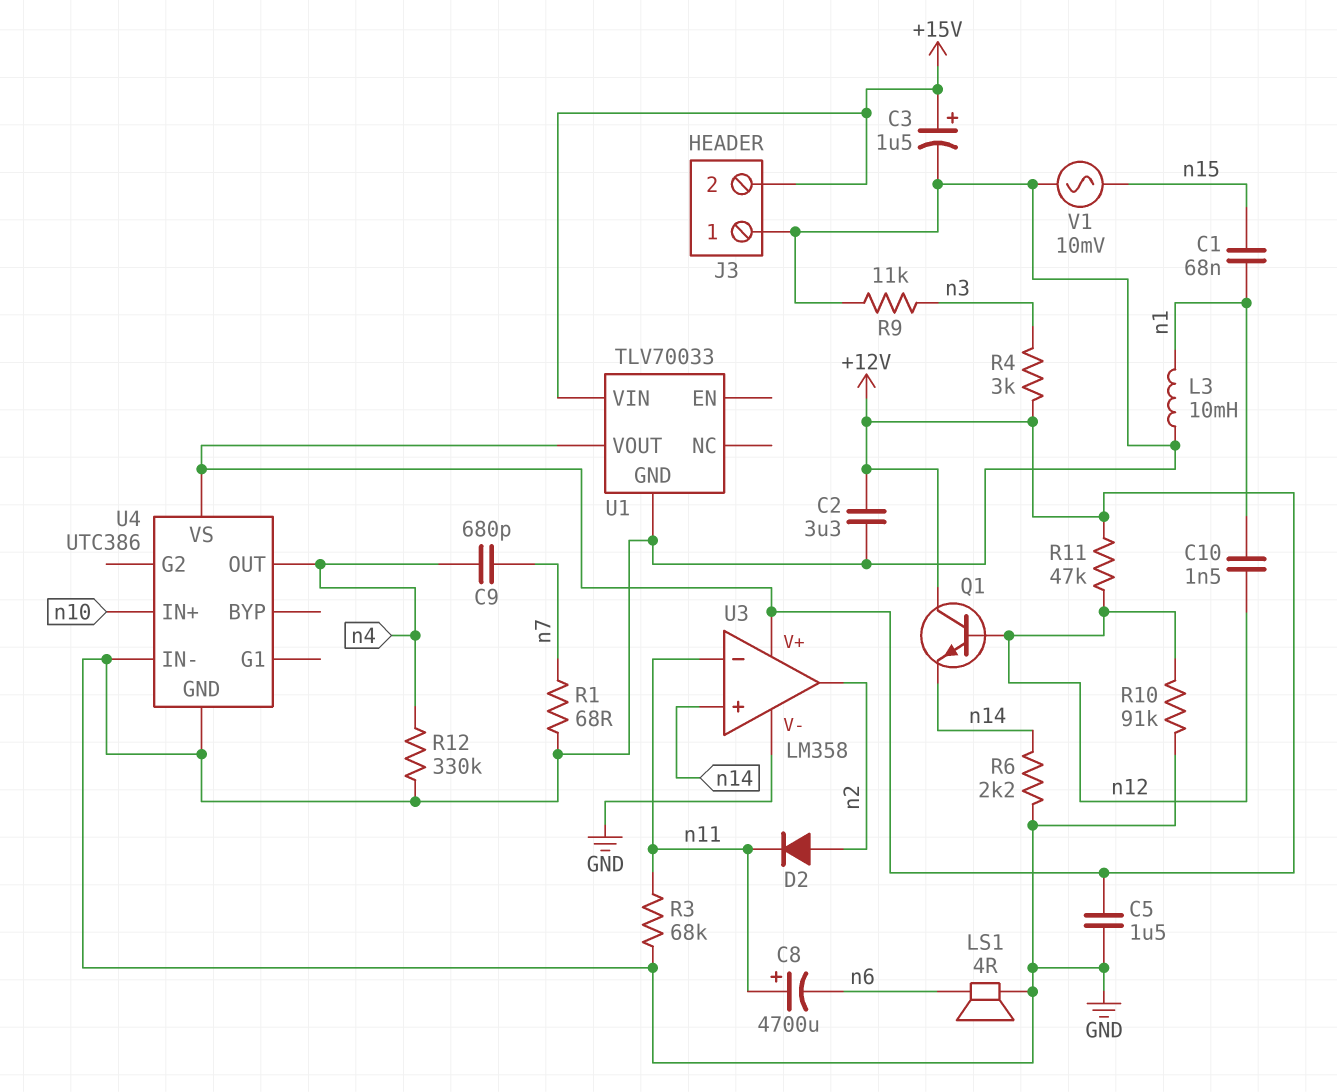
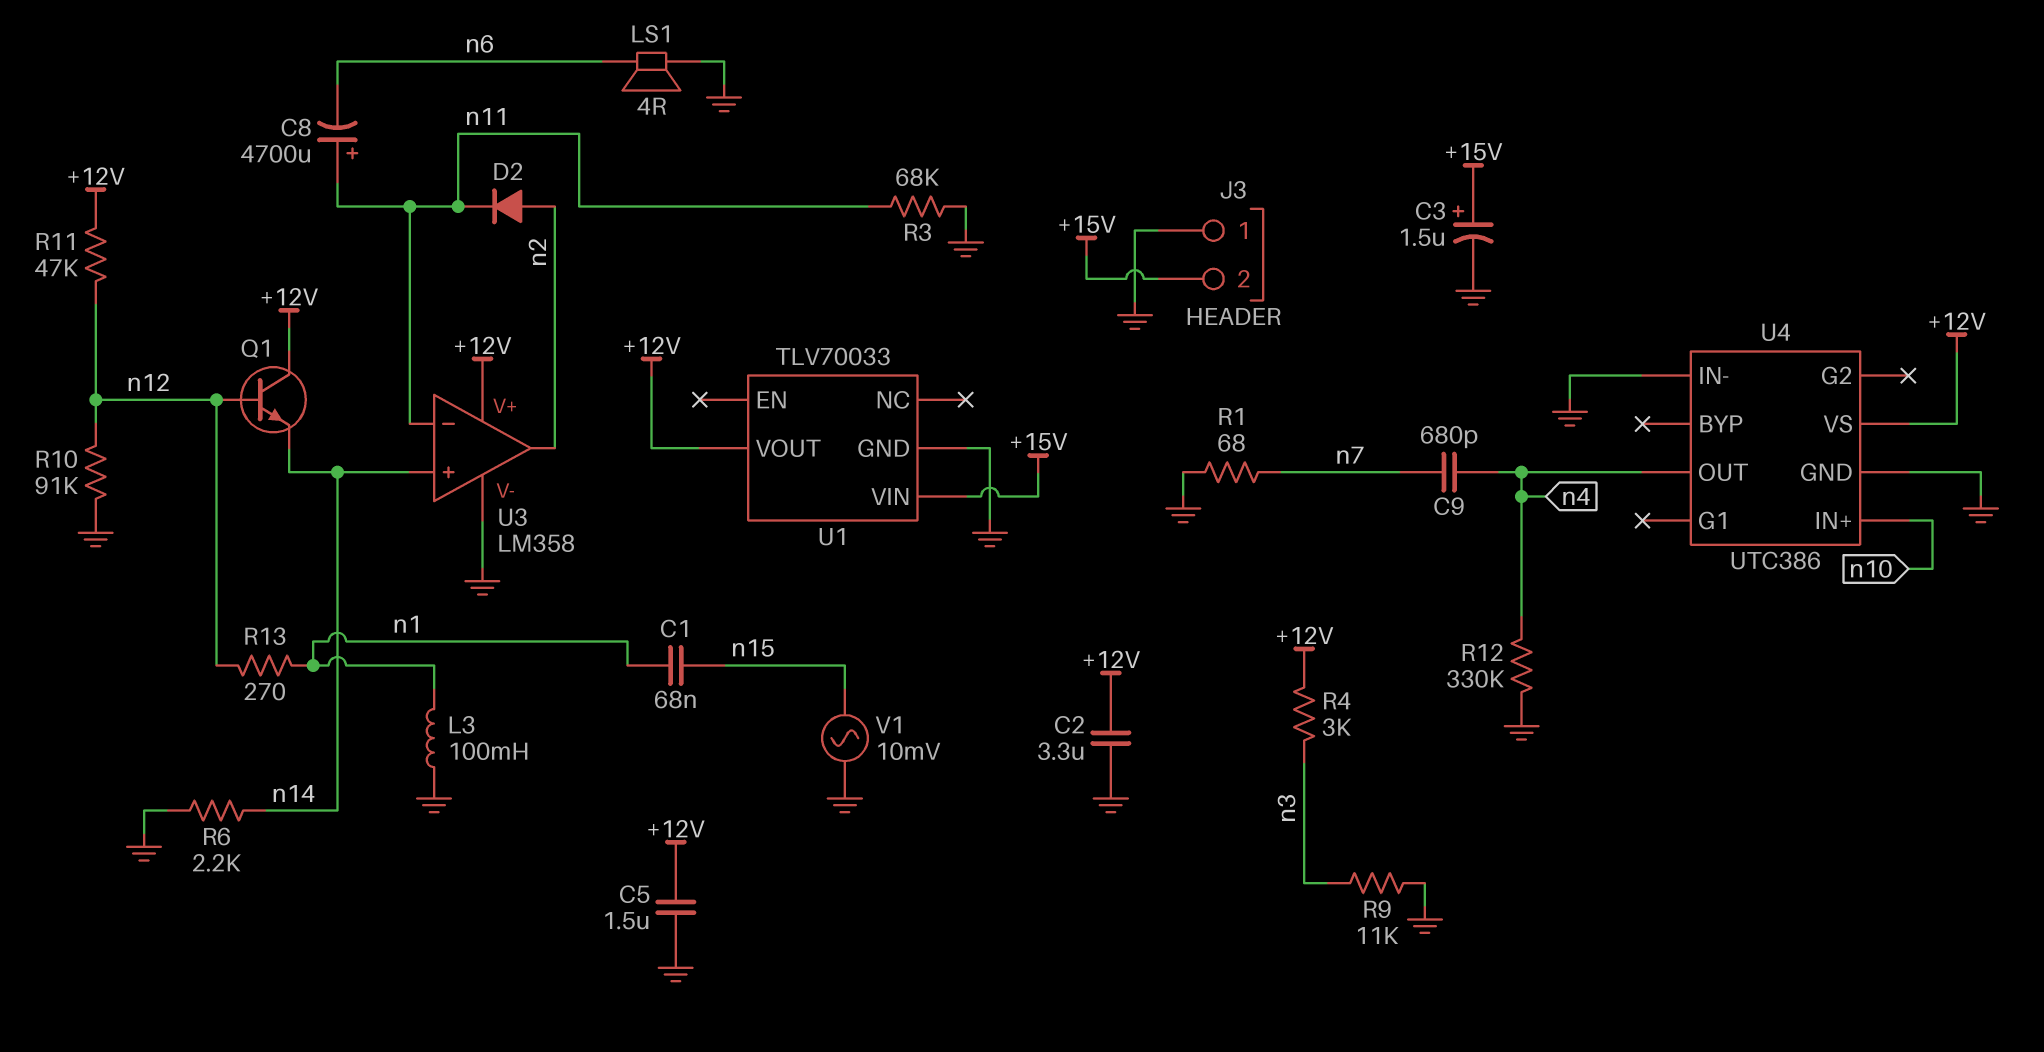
C10: 1.5nF (n1, n12) -> none
L3: 10mH (GND, n1) -> 100mH (GND, n1)
R13: none -> 270 (n1, n12)

